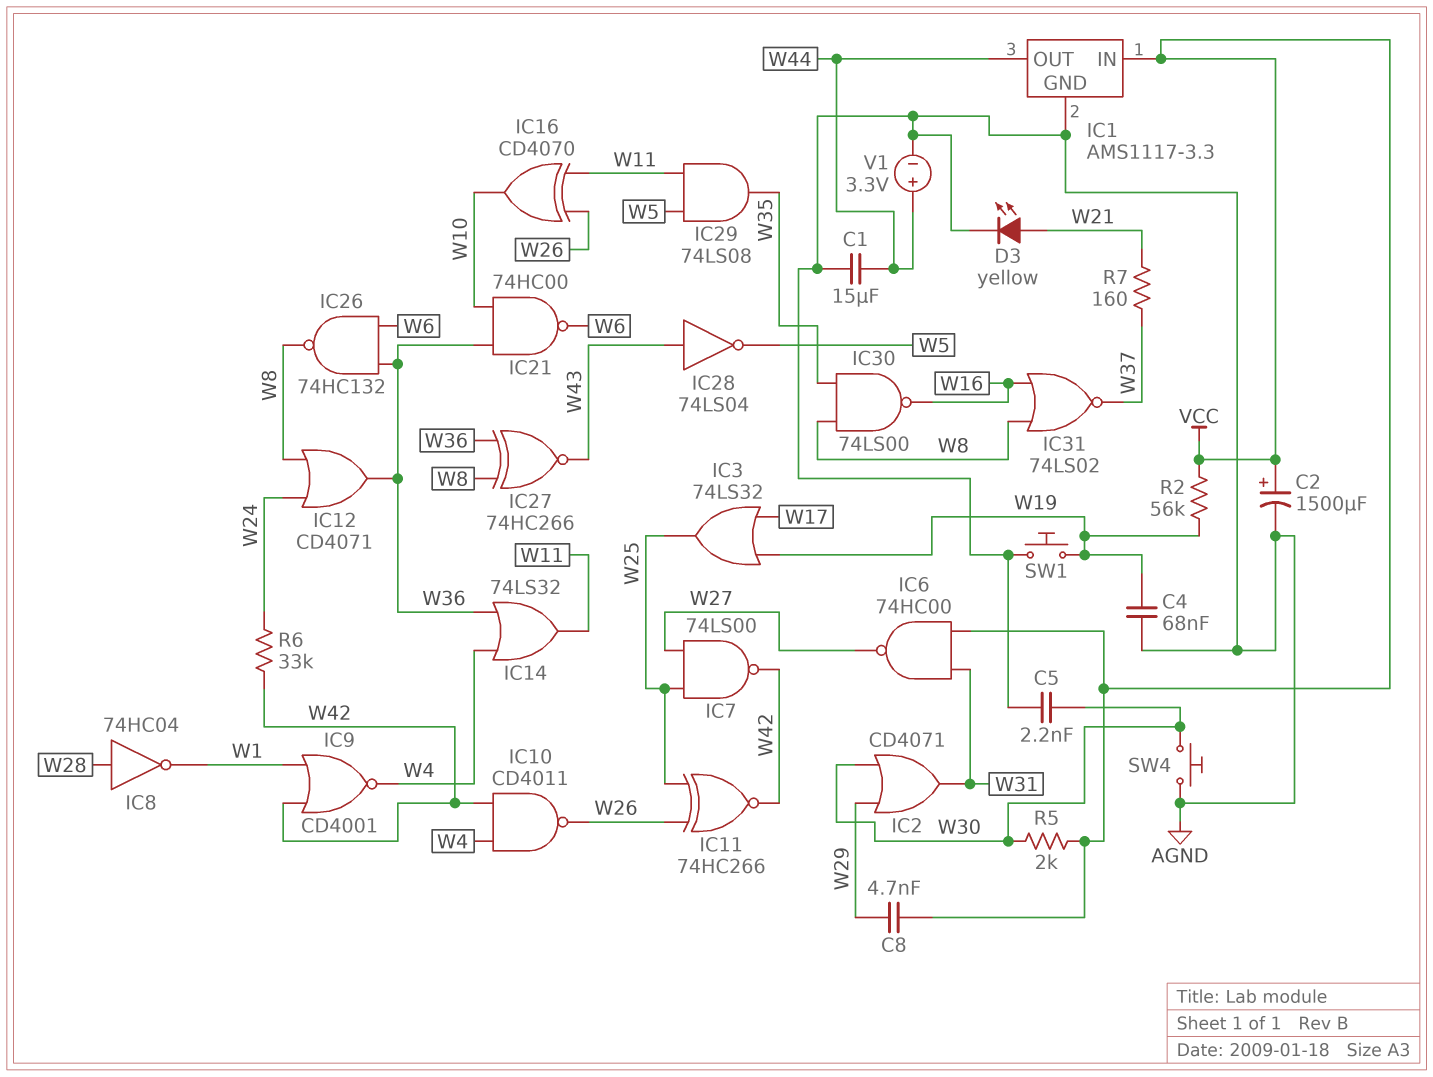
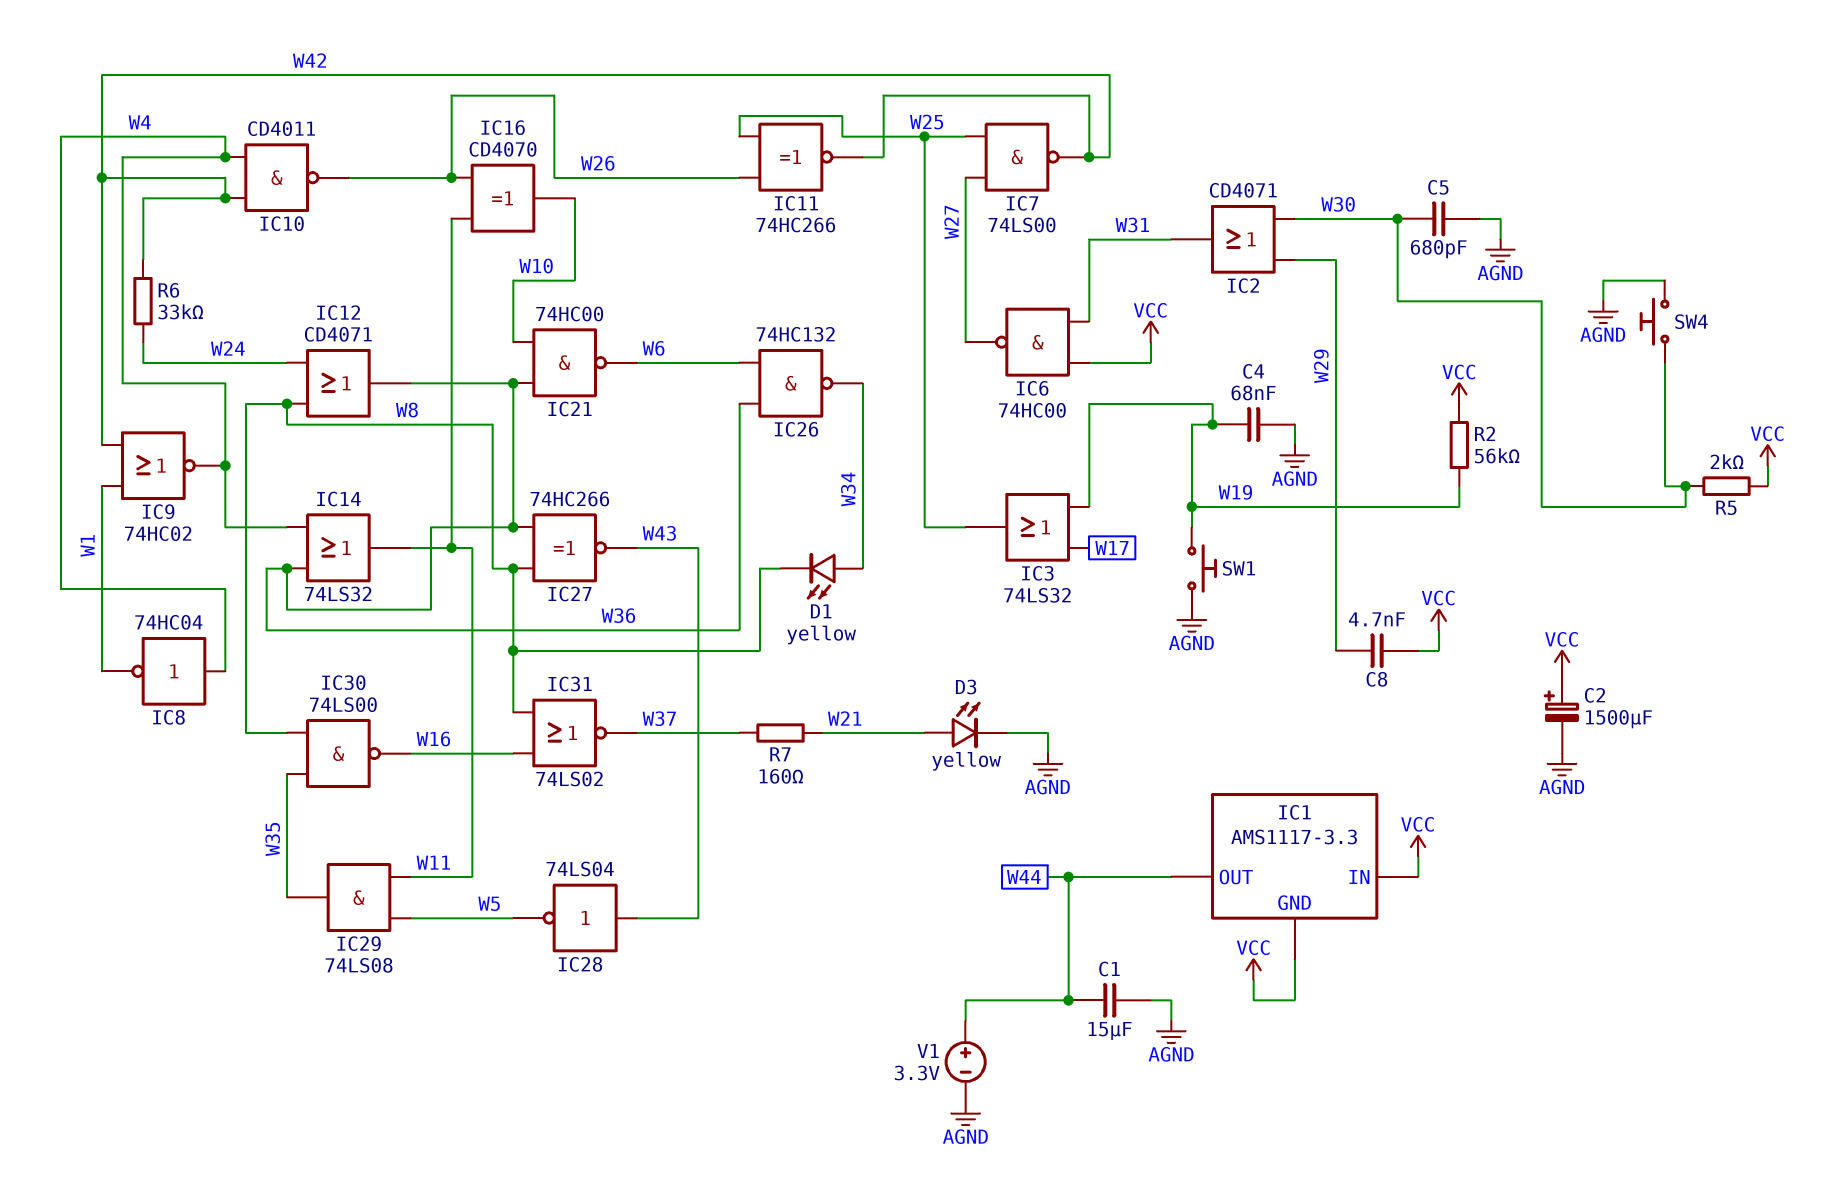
C5: 2.2nF (AGND, W30) -> 680pF (AGND, W30)
D1: none -> LED yellow (A W34, K W8)
IC1 pin GND: AGND -> VCC
IC8: NOT 74HC04 (in W28, out W1) -> NOT 74HC04 (in W4, out W1)
IC9: NOR CD4001 (in W1, in W42, out W4) -> NOR 74HC02 (in W1, in W42, out W4)
IC26: NAND 74HC132 (in W6, in W36, out W8) -> NAND 74HC132 (in W6, in W36, out W34)

